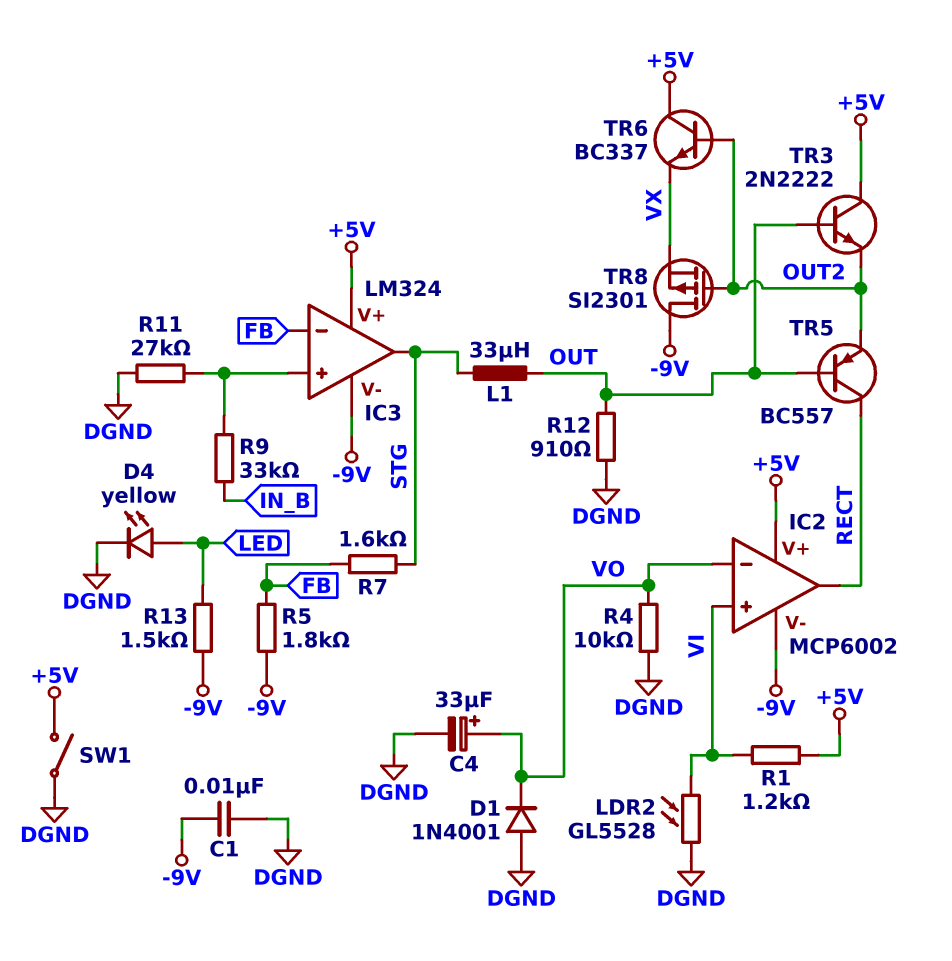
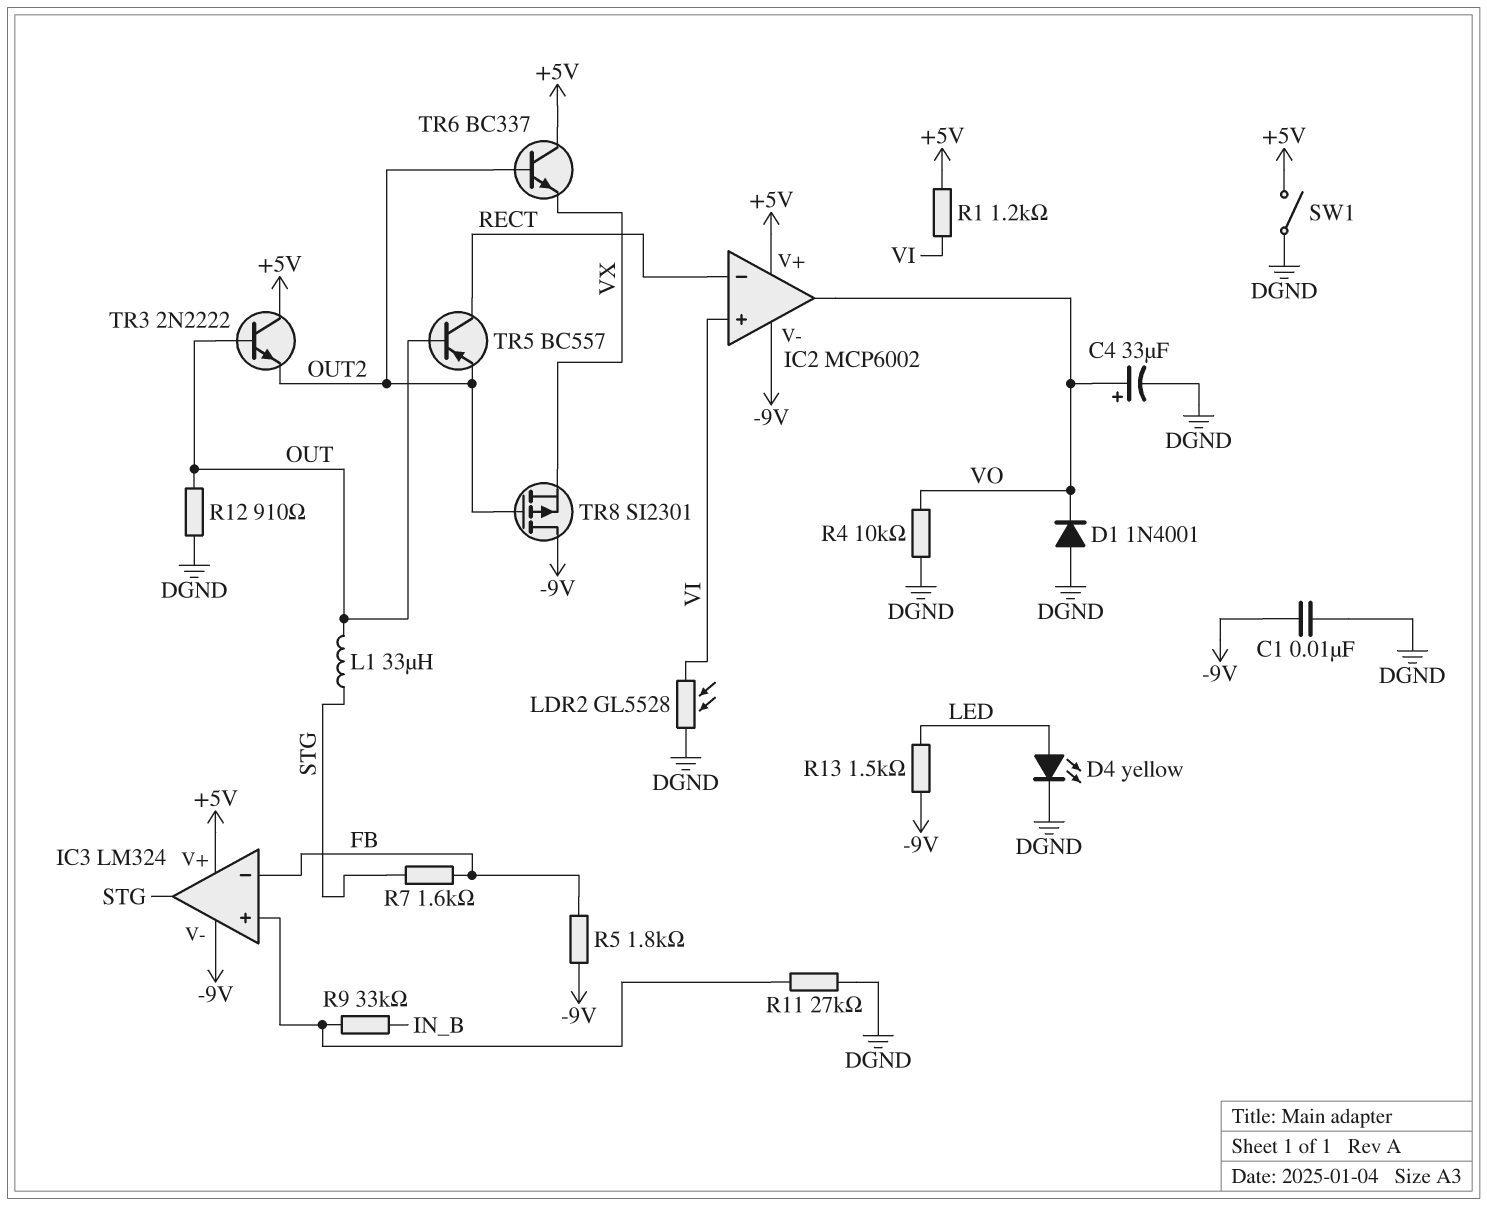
IC2 pin in-: VO -> RECT
IC2 pin out: RECT -> VO

